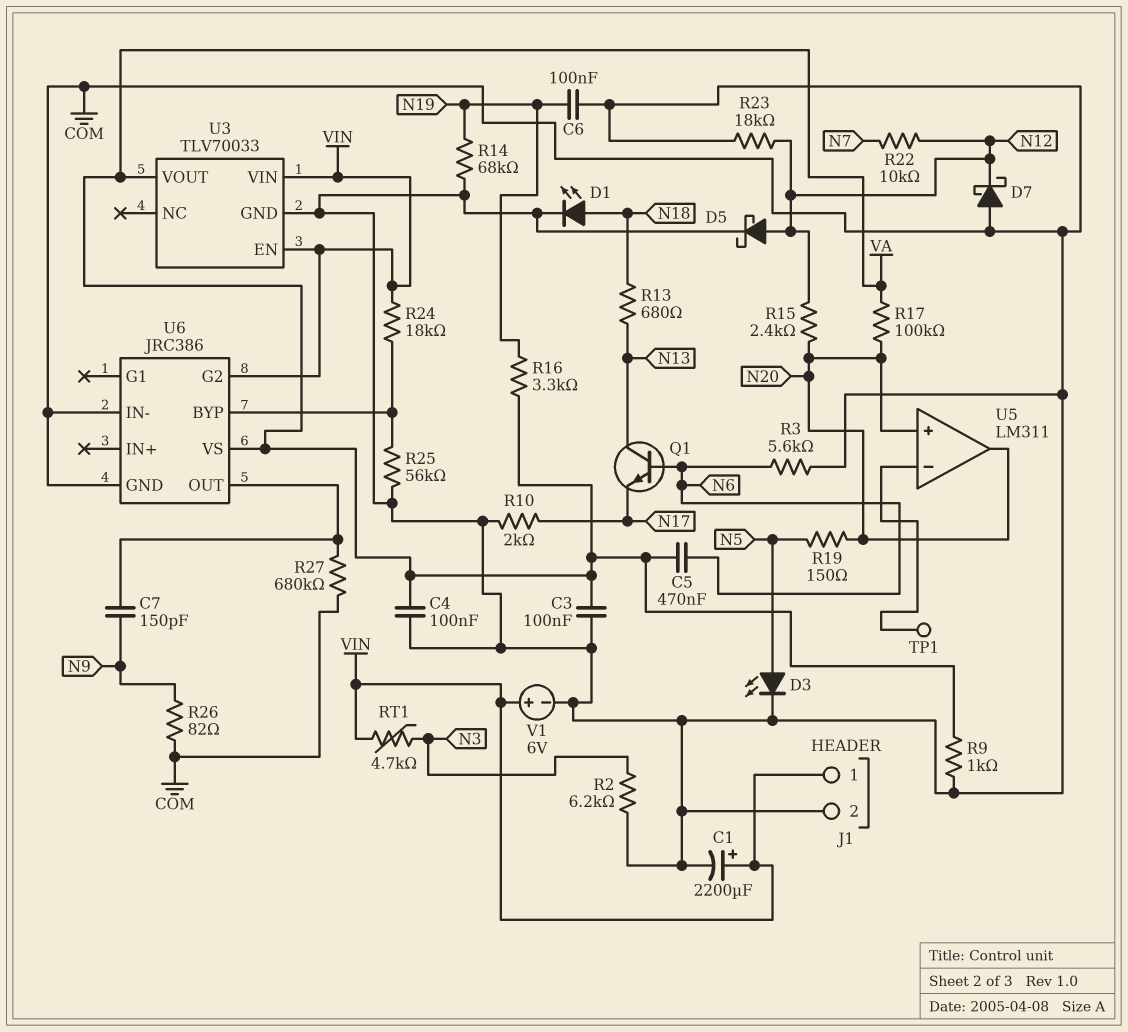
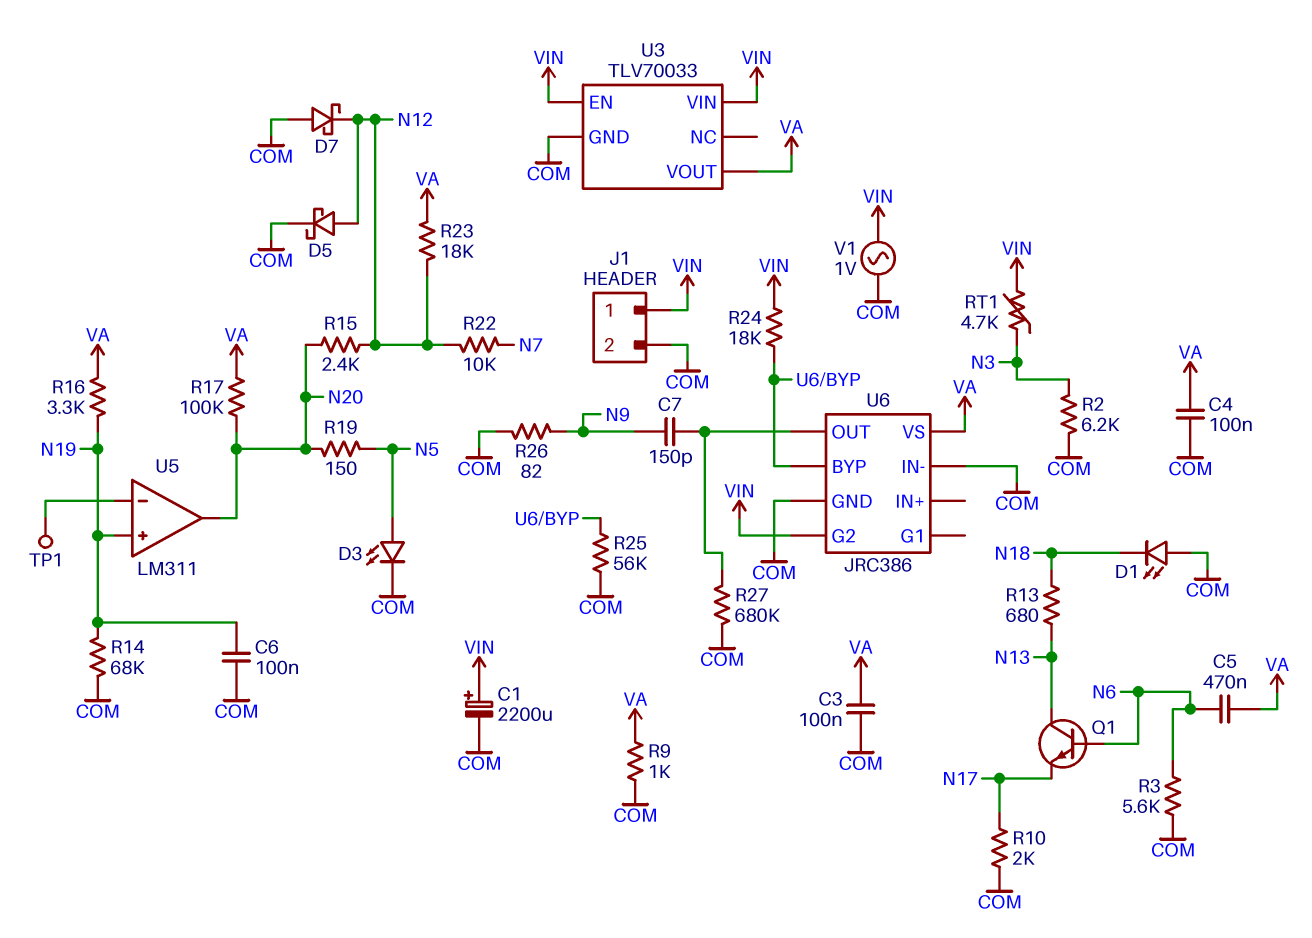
D1: LED (A N18, K COM) -> LED (A COM, K N18)
R23: 18k (COM, N12) -> 18k (N12, VA)
U5 pin in+: N20 -> N19
V1: 6V (plus VIN, minus COM) -> AC 1V (COM, VIN)

